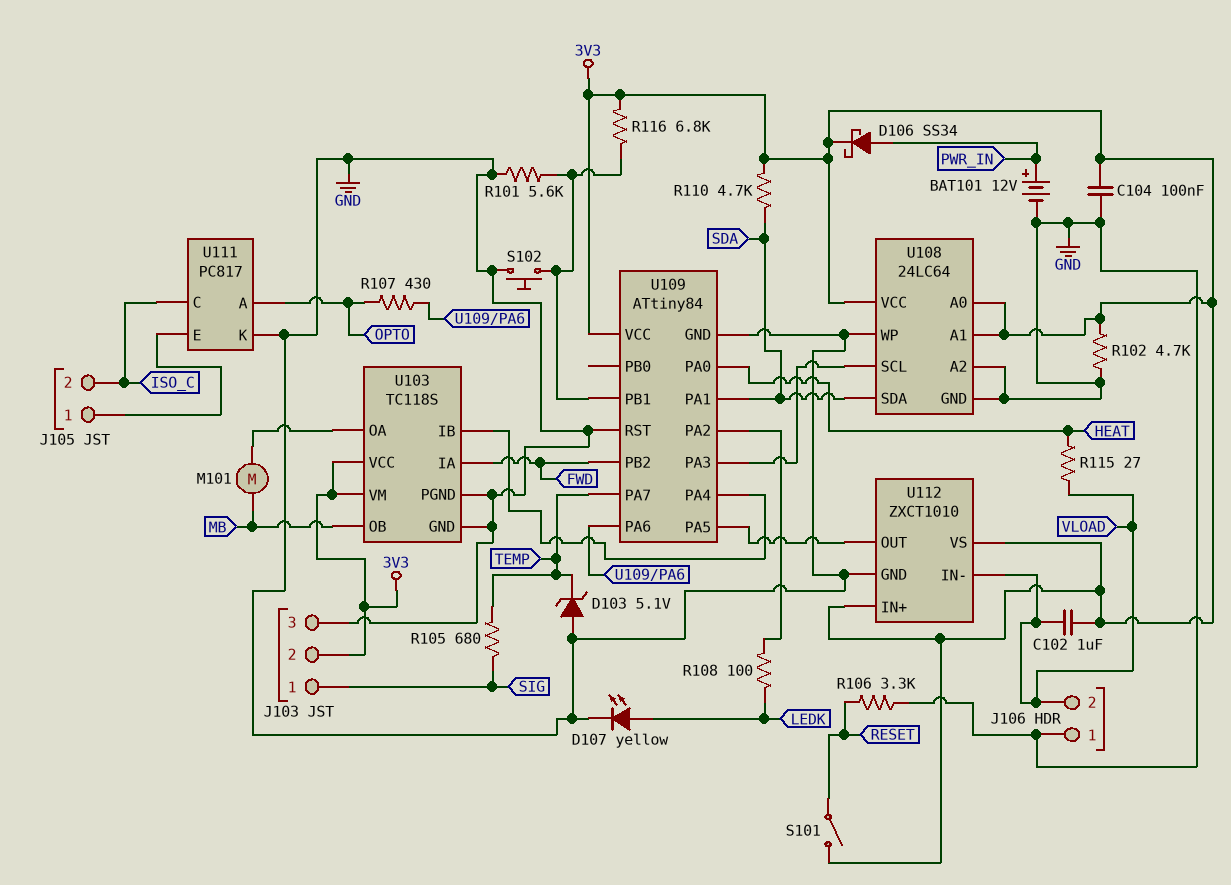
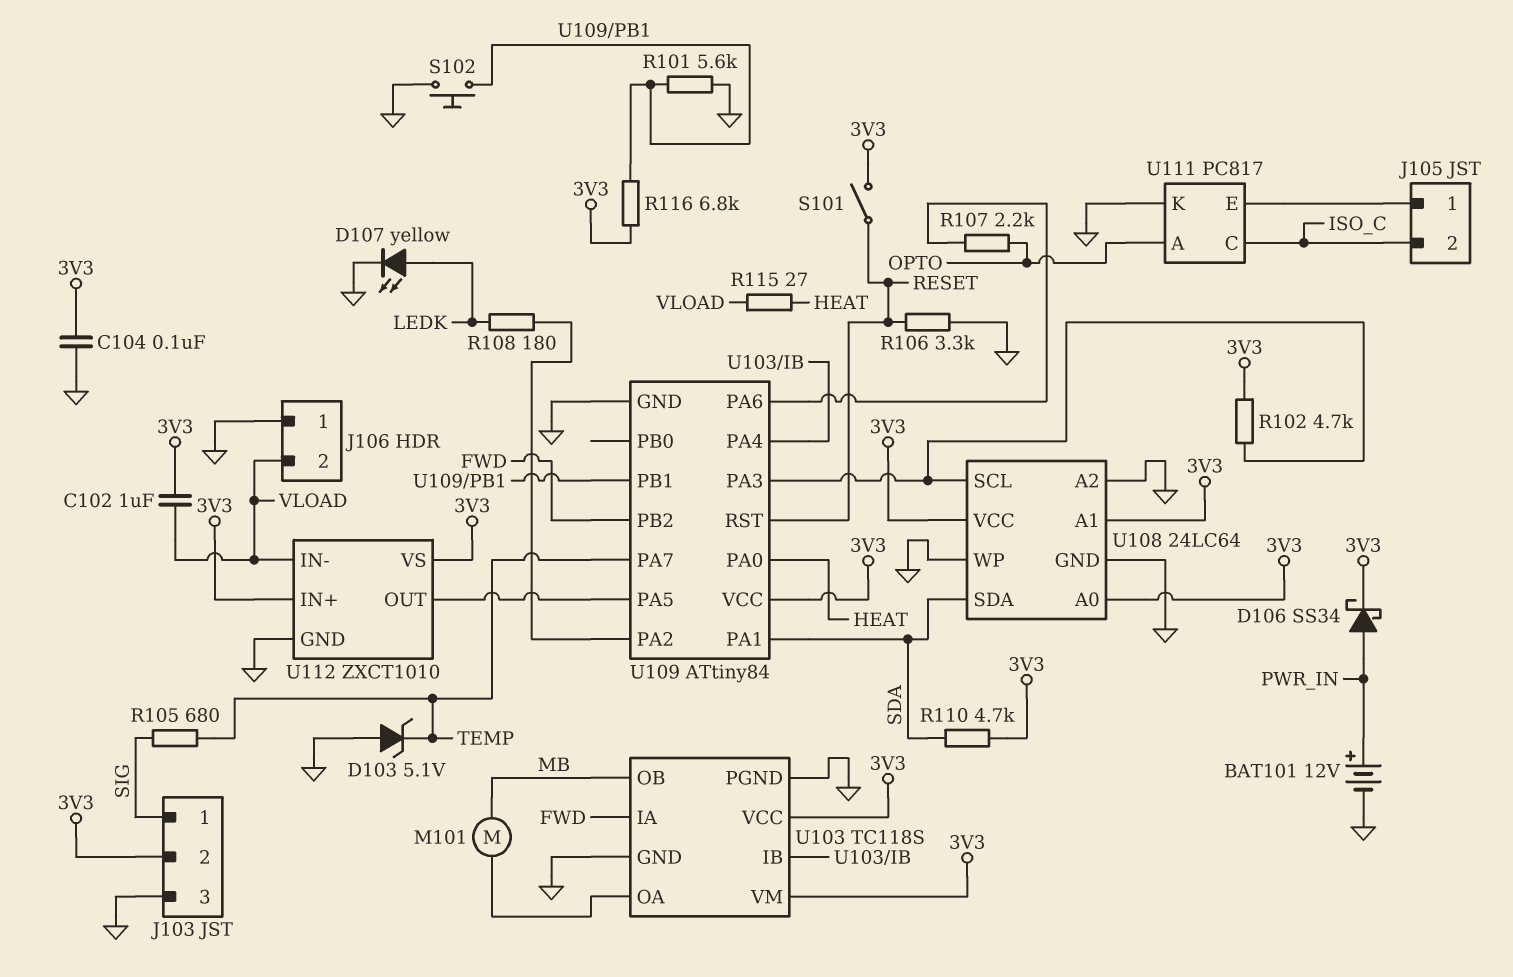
R102: 4.7k (3V3, GND) -> 4.7k (3V3, U108/SCL)
R107: 430 (OPTO, U109/PA6) -> 2.2k (OPTO, U109/PA6)
R108: 100 (LEDK, U109/PA2) -> 180 (LEDK, U109/PA2)
U109 pin RST: GND -> RESET

